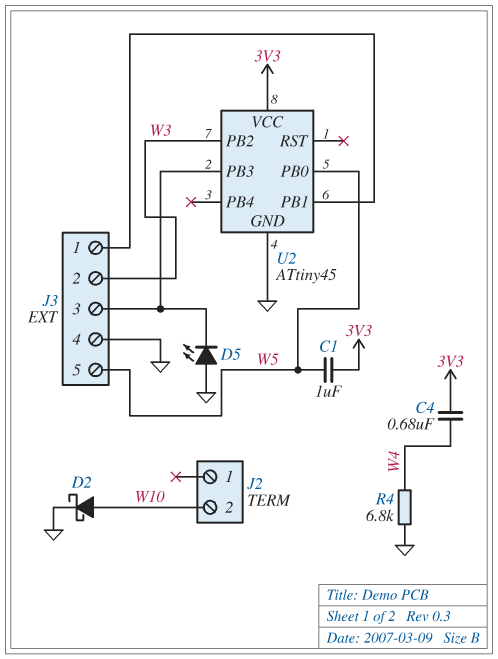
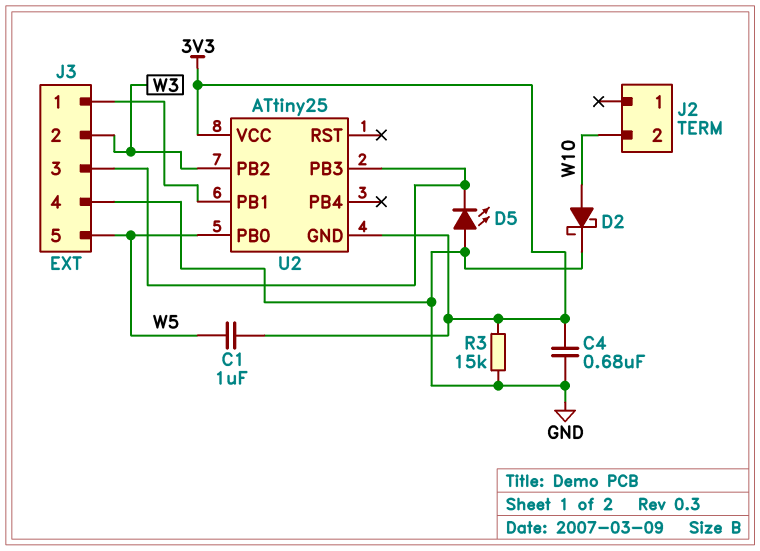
C4: 680nF (3V3, W4) -> 680nF (3V3, GND)
R3: none -> 15k (3V3, GND)
R4: 6.8k (GND, W4) -> none
U2: ATtiny45 -> ATtiny25
U2 pin GND: GND -> 3V3

